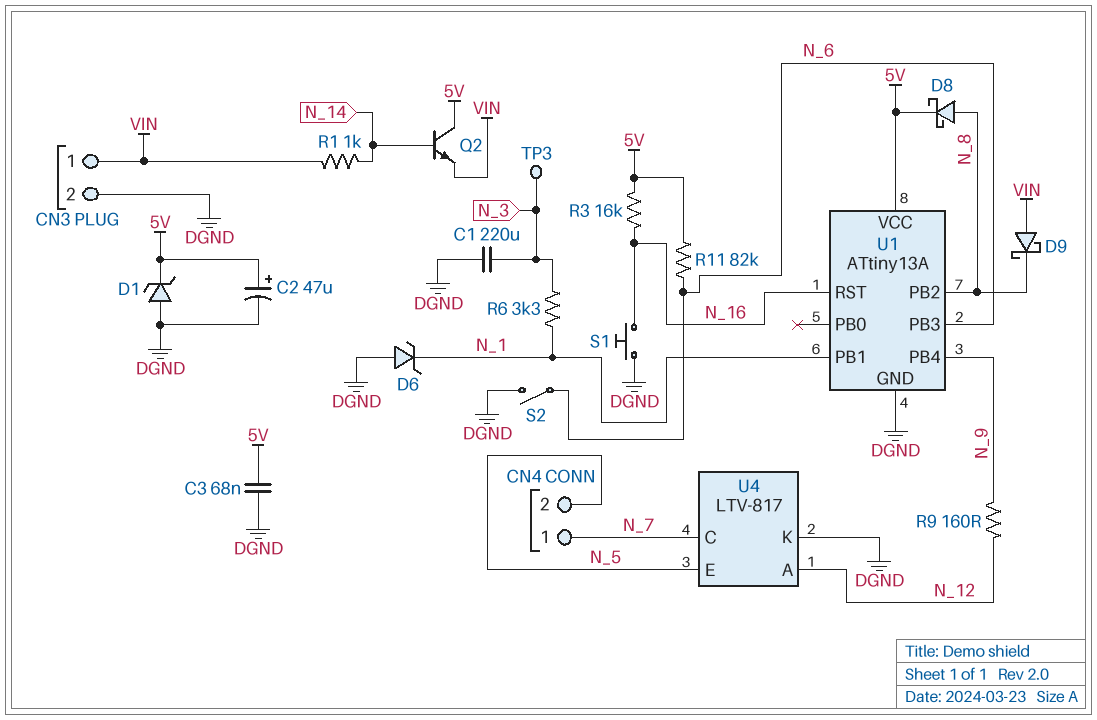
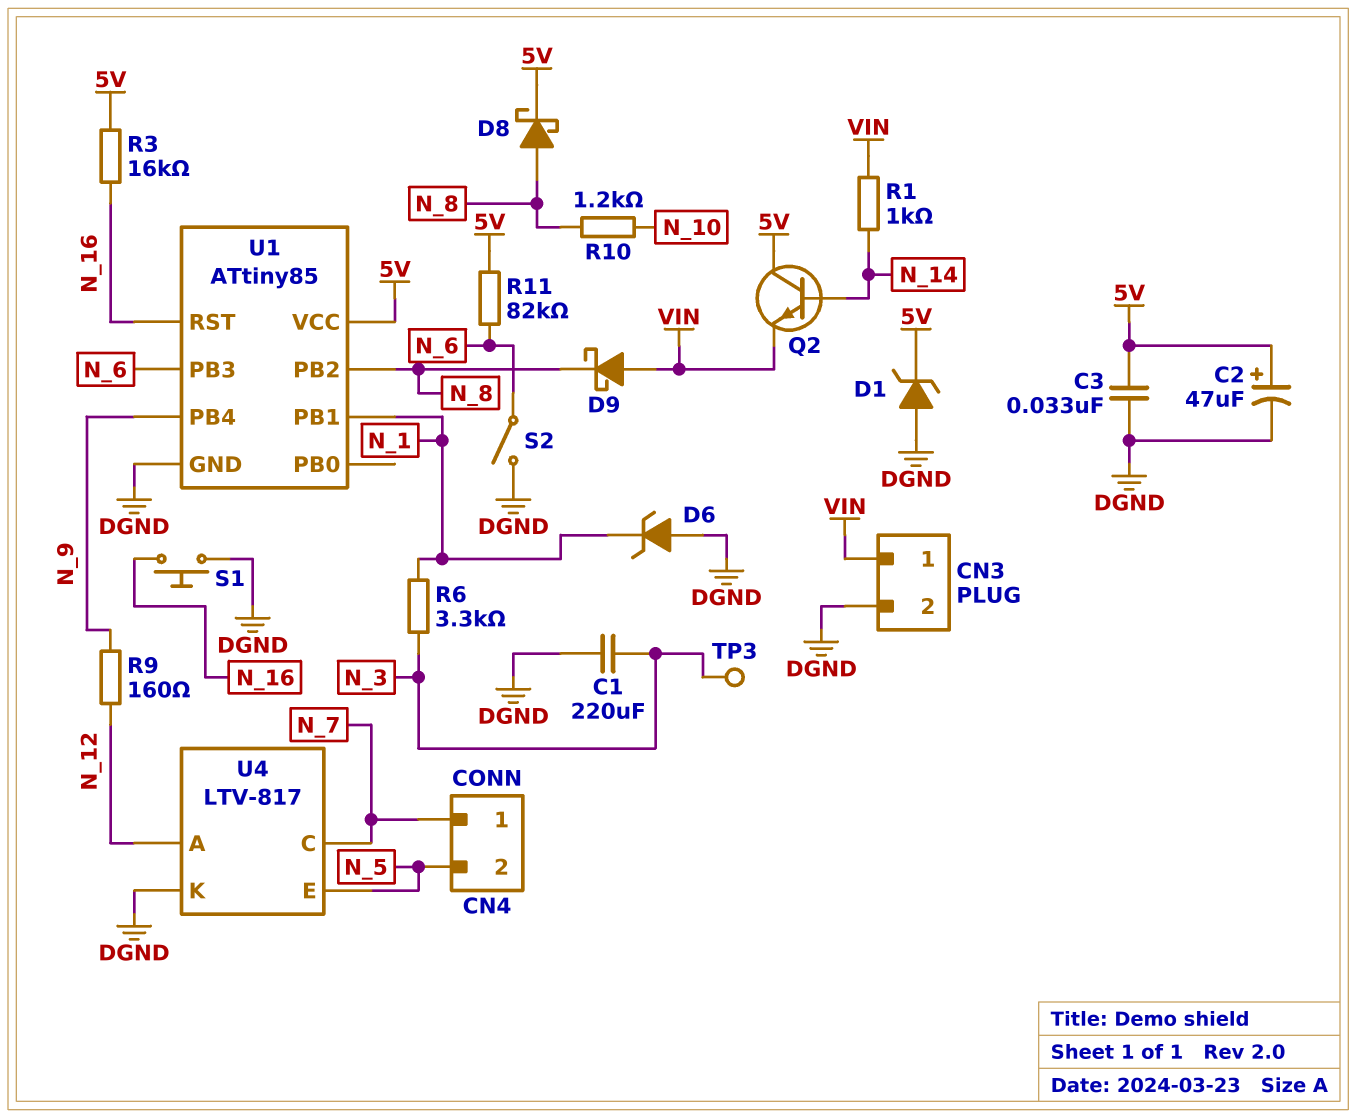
C3: 68nF (5V, DGND) -> 33nF (5V, DGND)
R10: none -> 1.2k (N_8, N_10)
U1: ATtiny13A -> ATtiny85

